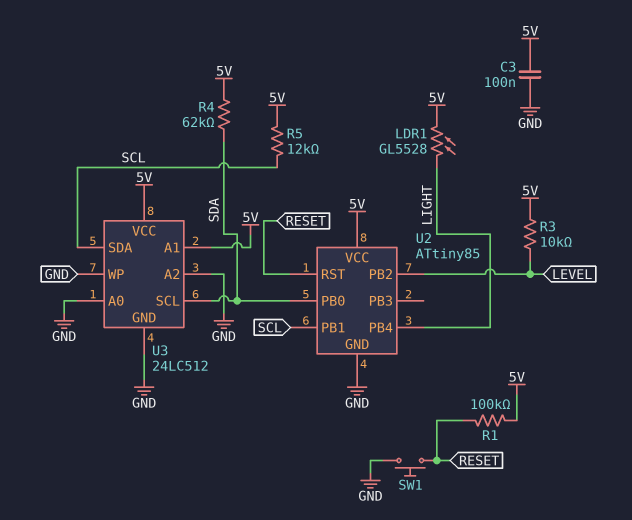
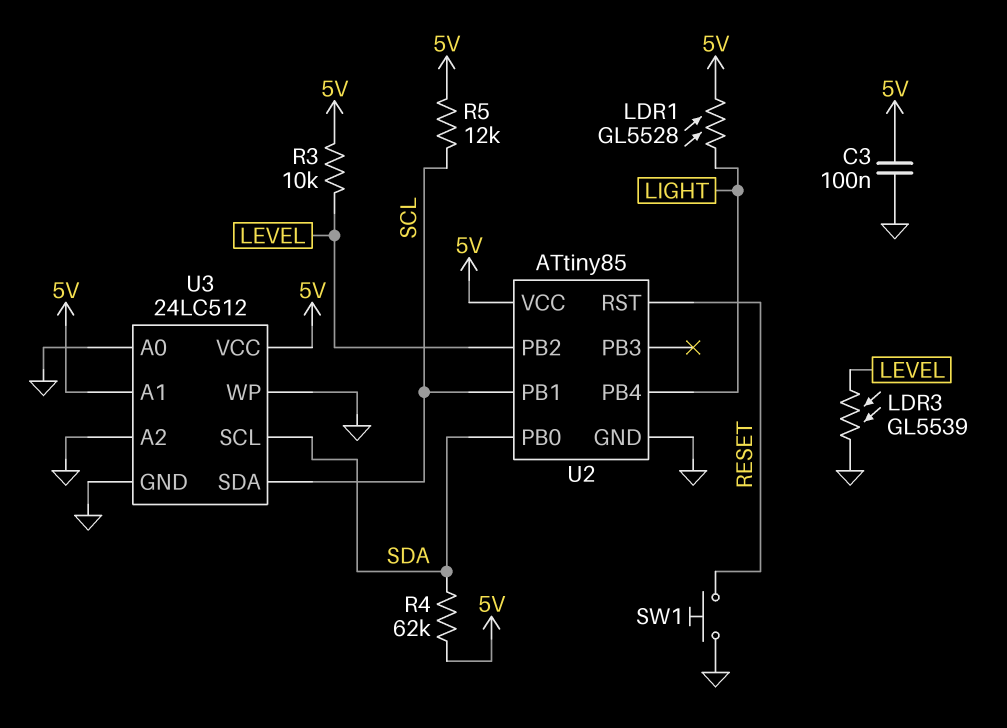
LDR3: none -> GL5539 (GND, LEVEL)
R1: 100k (5V, RESET) -> none

